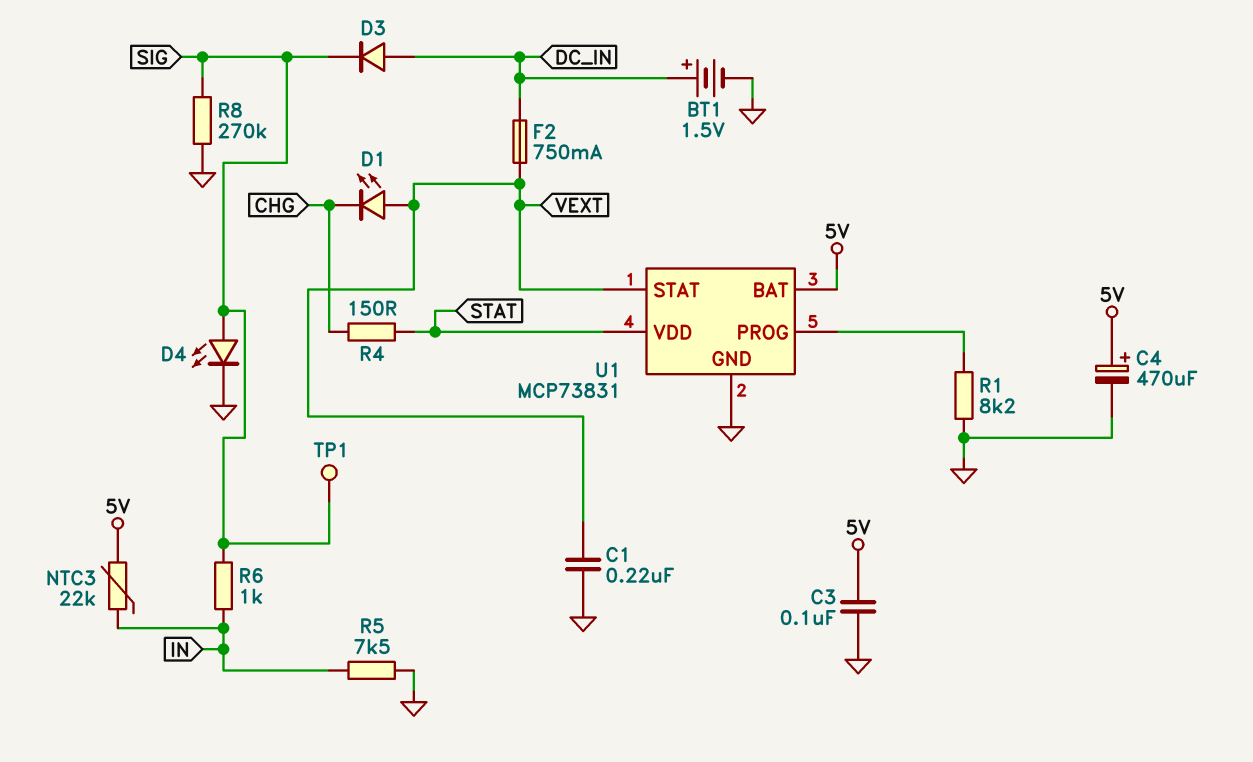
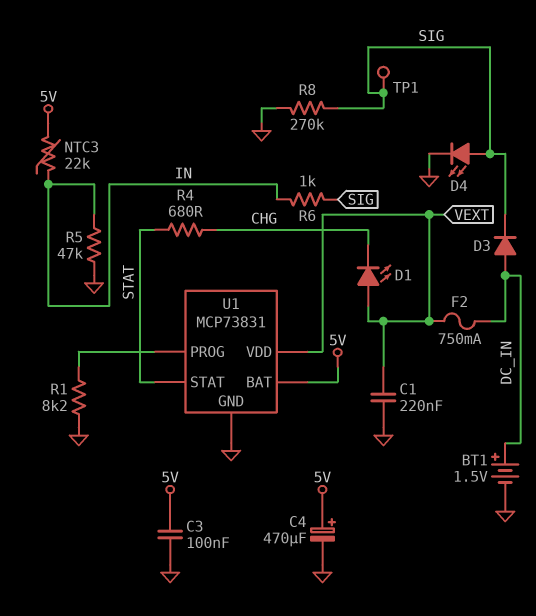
R4: 150 (CHG, STAT) -> 680 (CHG, STAT)
R5: 7.5k (GND, IN) -> 47k (GND, IN)
U1 pin STAT: VEXT -> STAT
U1 pin VDD: STAT -> VEXT

